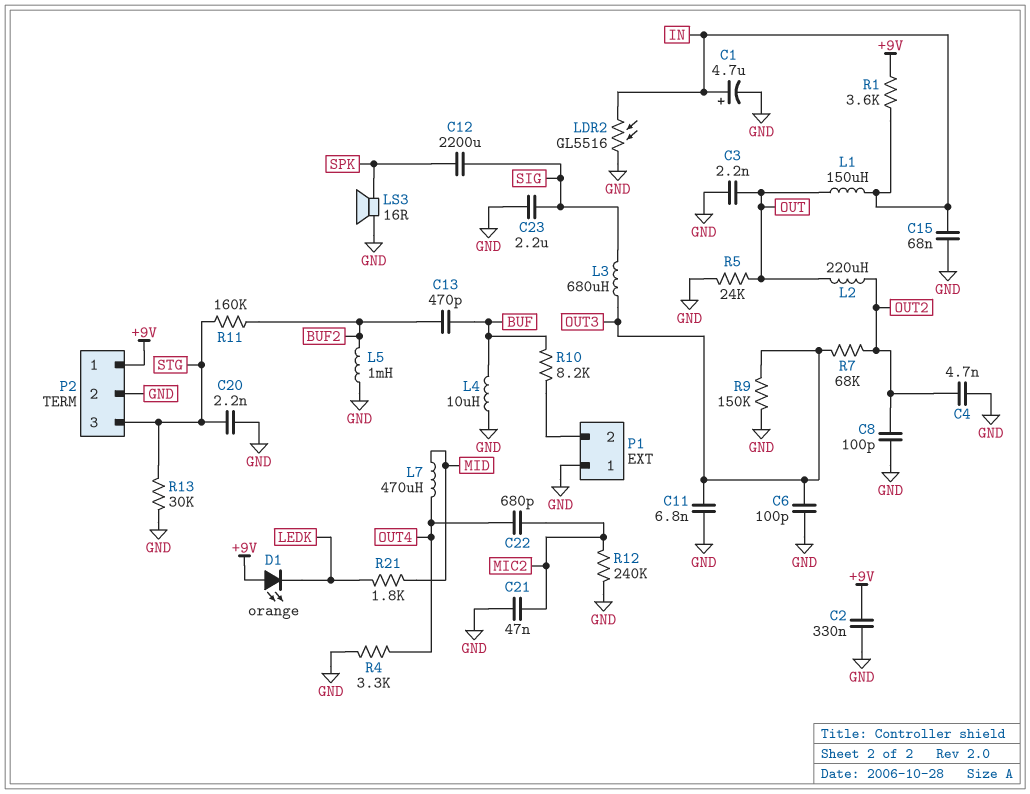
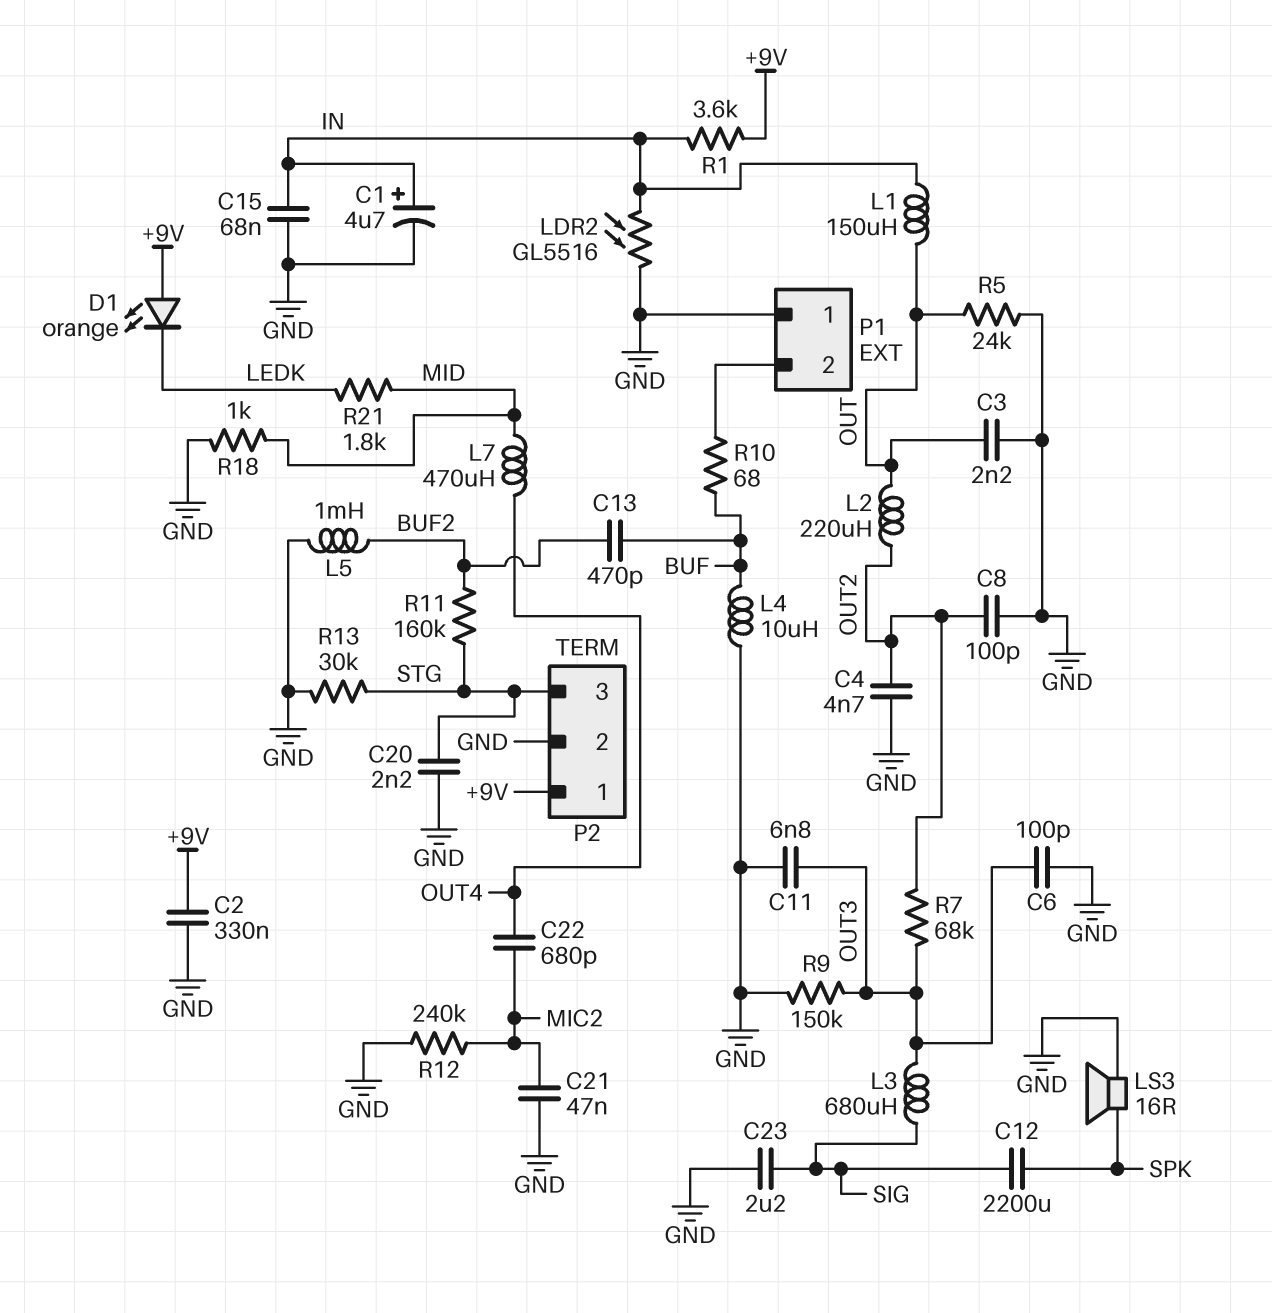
R4: 3.3k (GND, OUT4) -> none
R10: 8.2k (BUF, P1/2) -> 68 (BUF, P1/2)
R18: none -> 1k (GND, MID)

